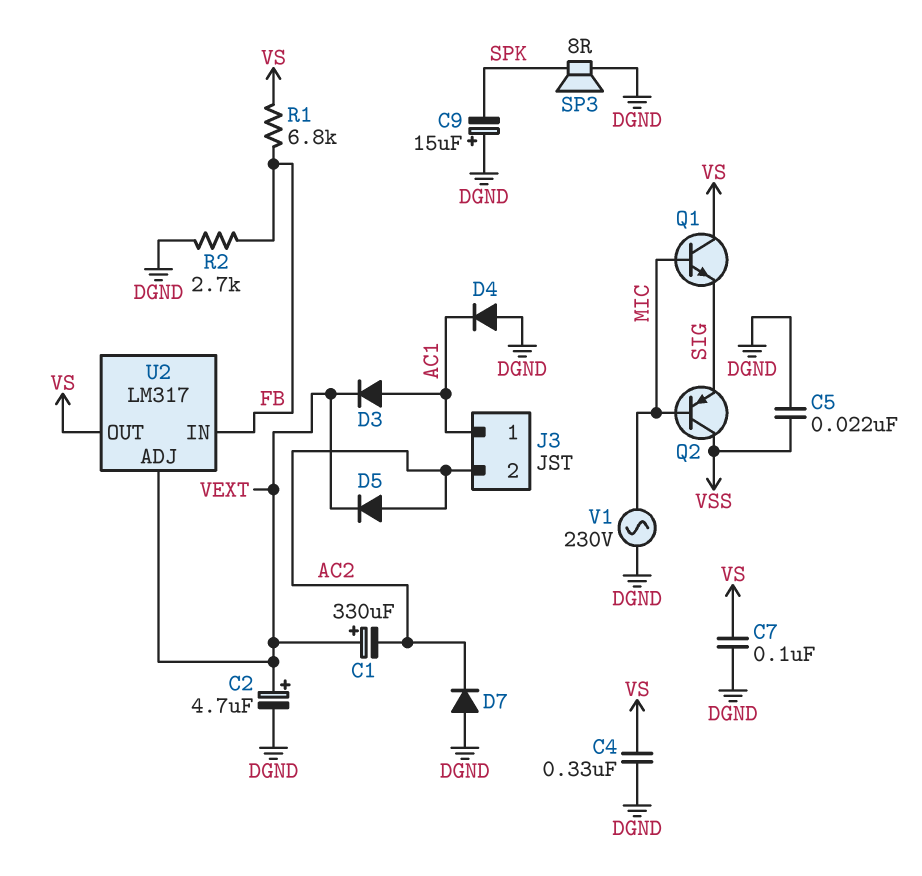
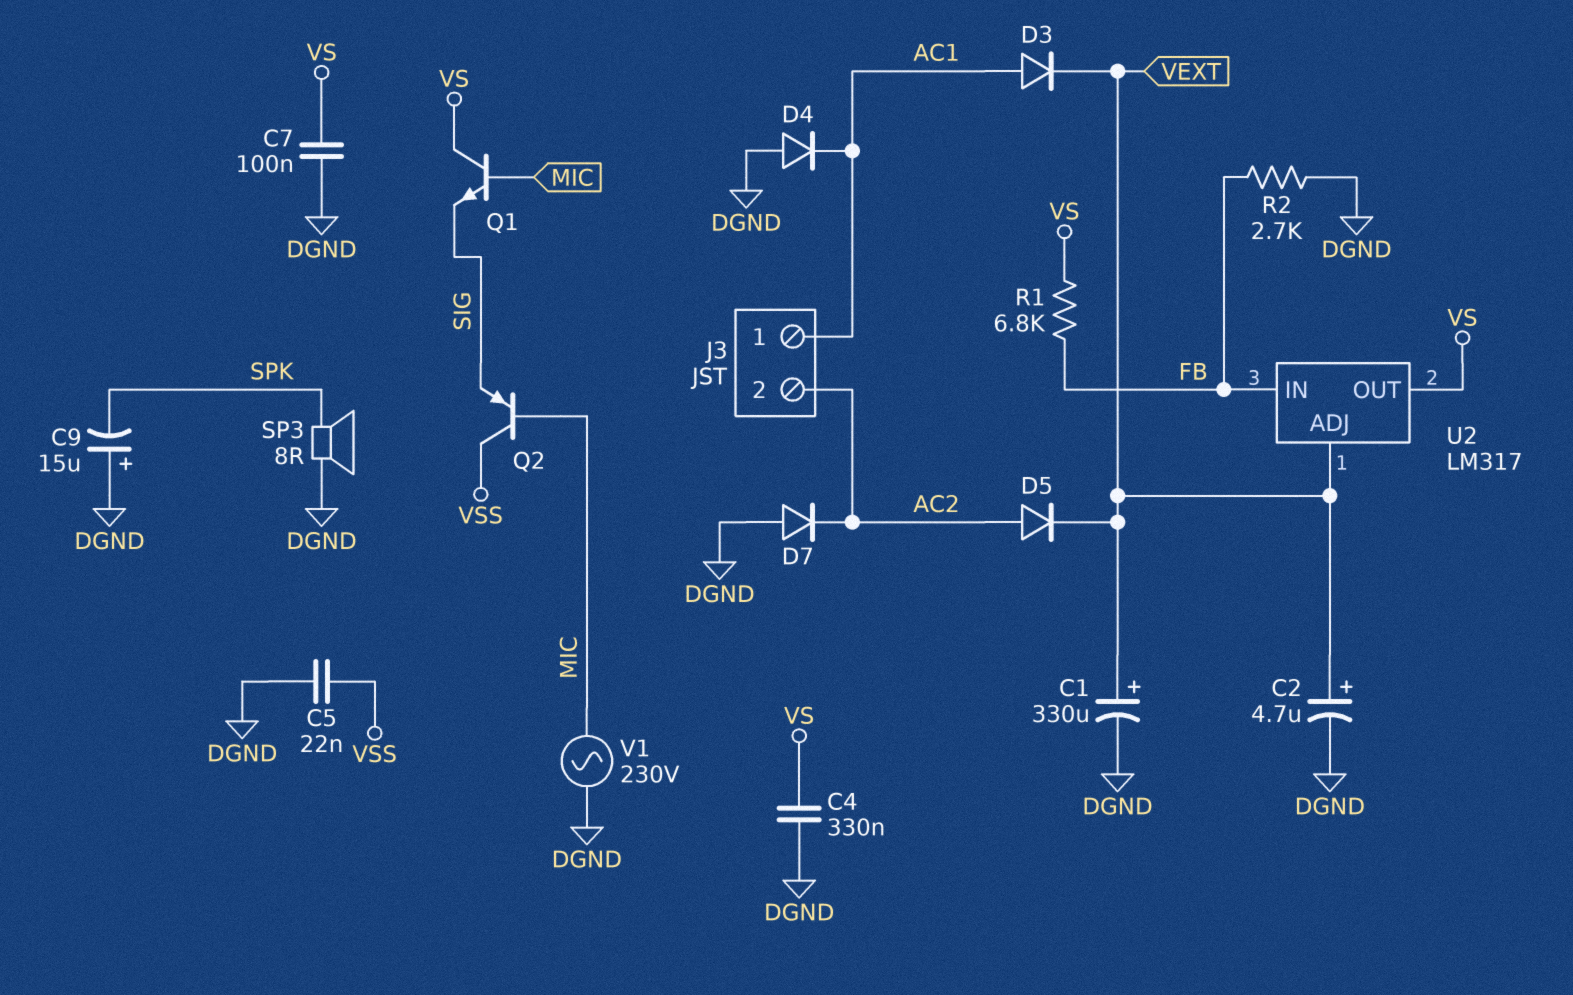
C1: 330uF (plus VEXT, minus AC2) -> 330uF (plus VEXT, minus DGND)

